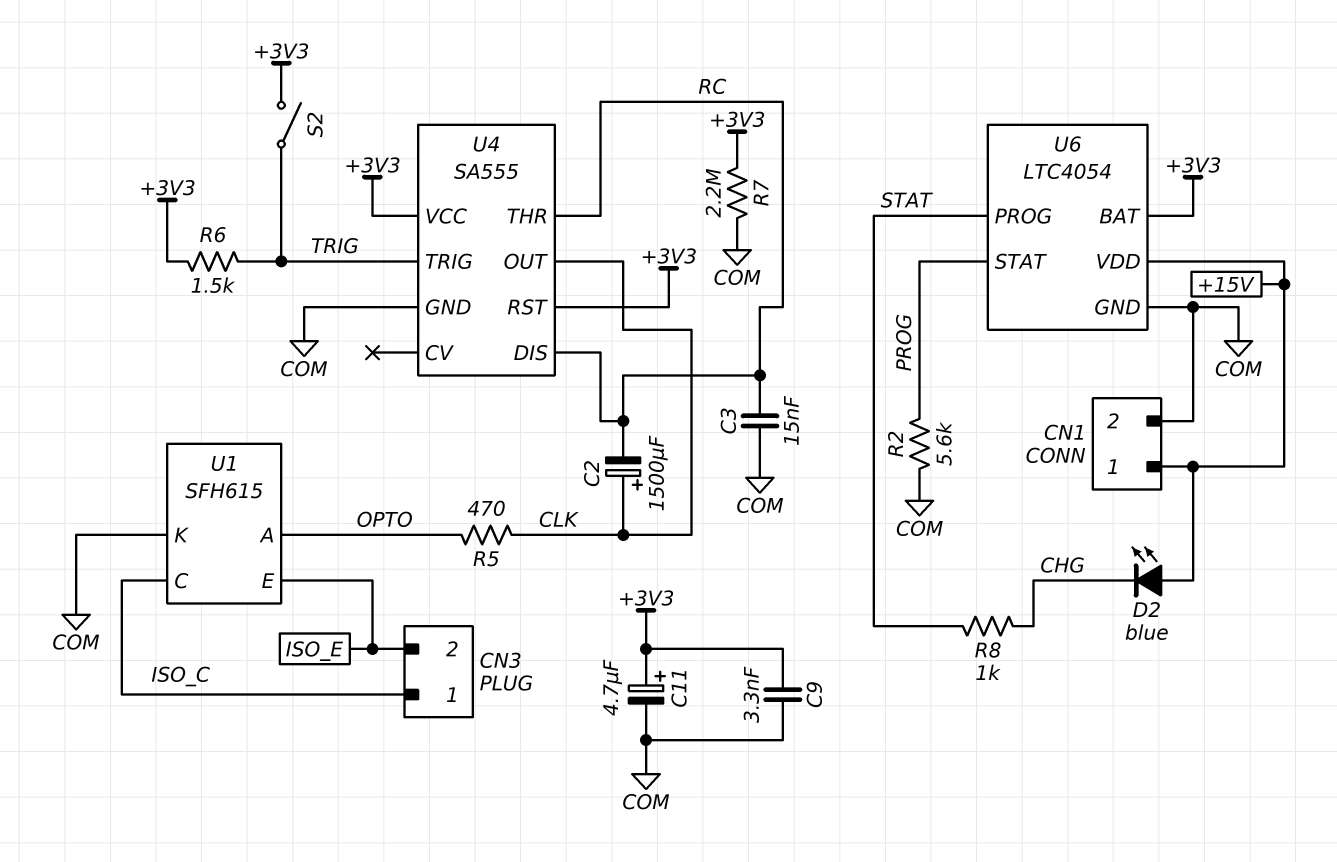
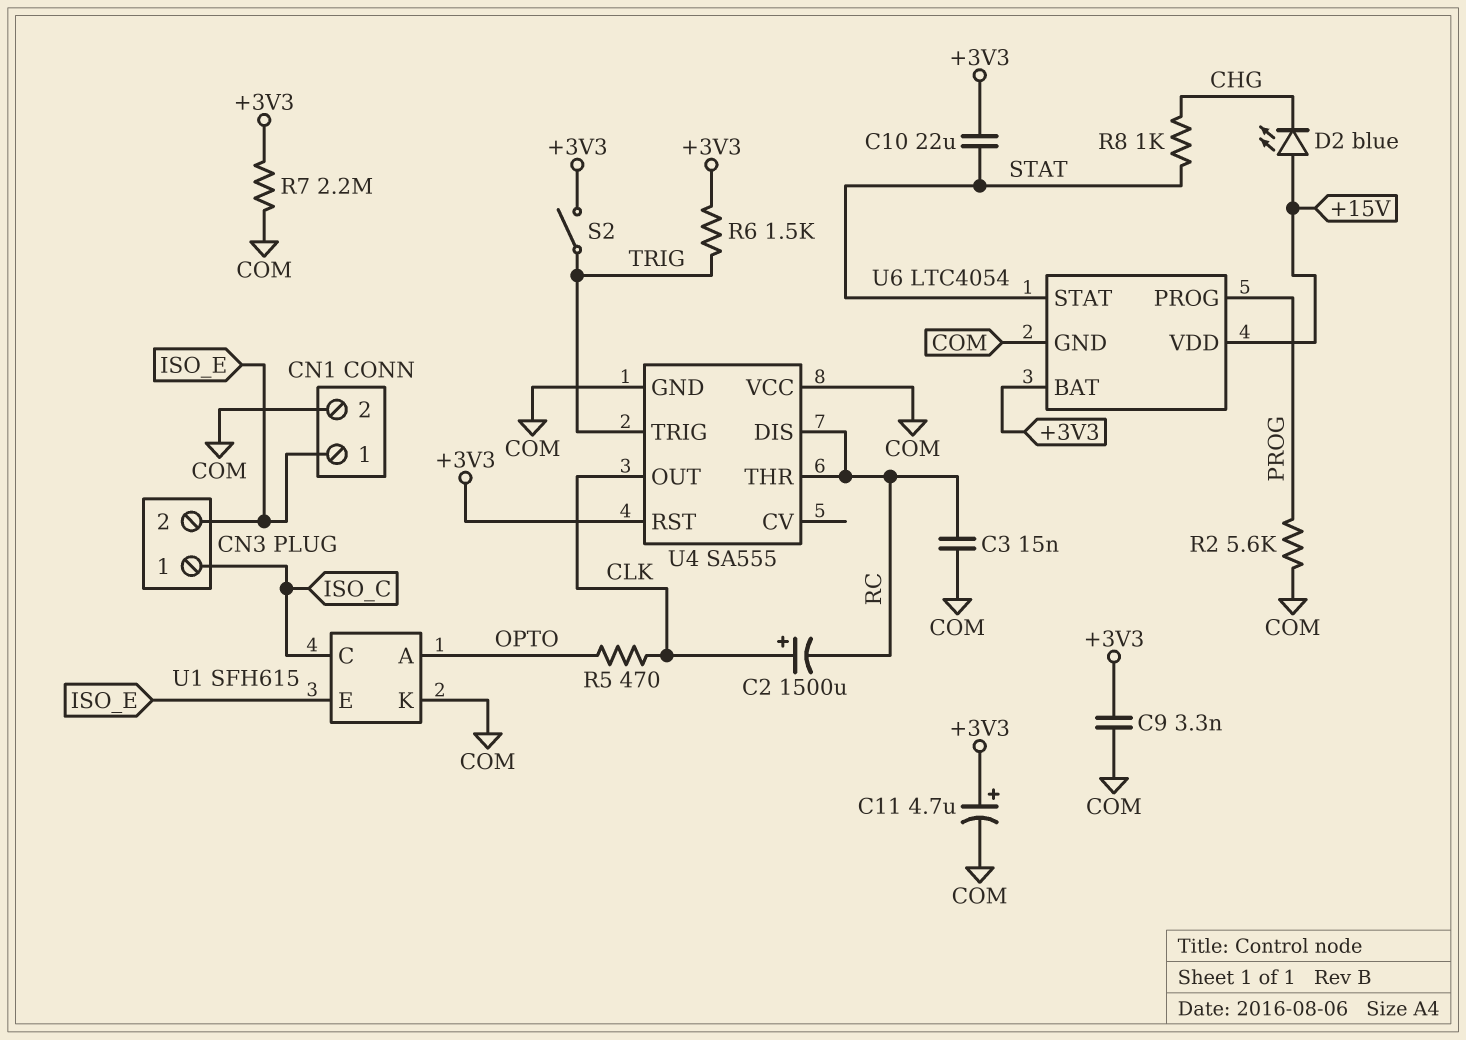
C10: none -> 22uF (+3V3, STAT)
CN1 pin 1: +15V -> ISO_E
U4 pin VCC: +3V3 -> COM
U6 pin PROG: STAT -> PROG
U6 pin STAT: PROG -> STAT

